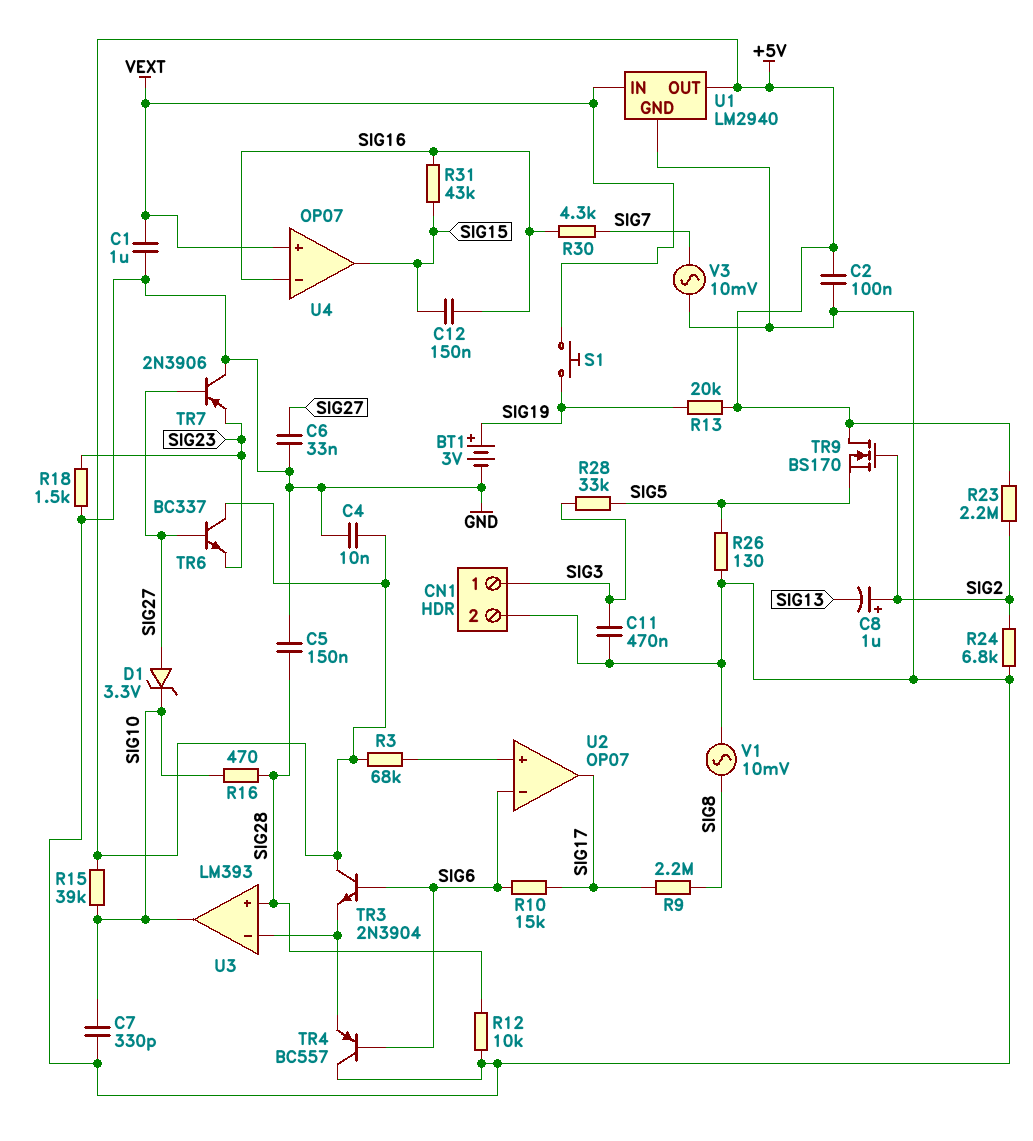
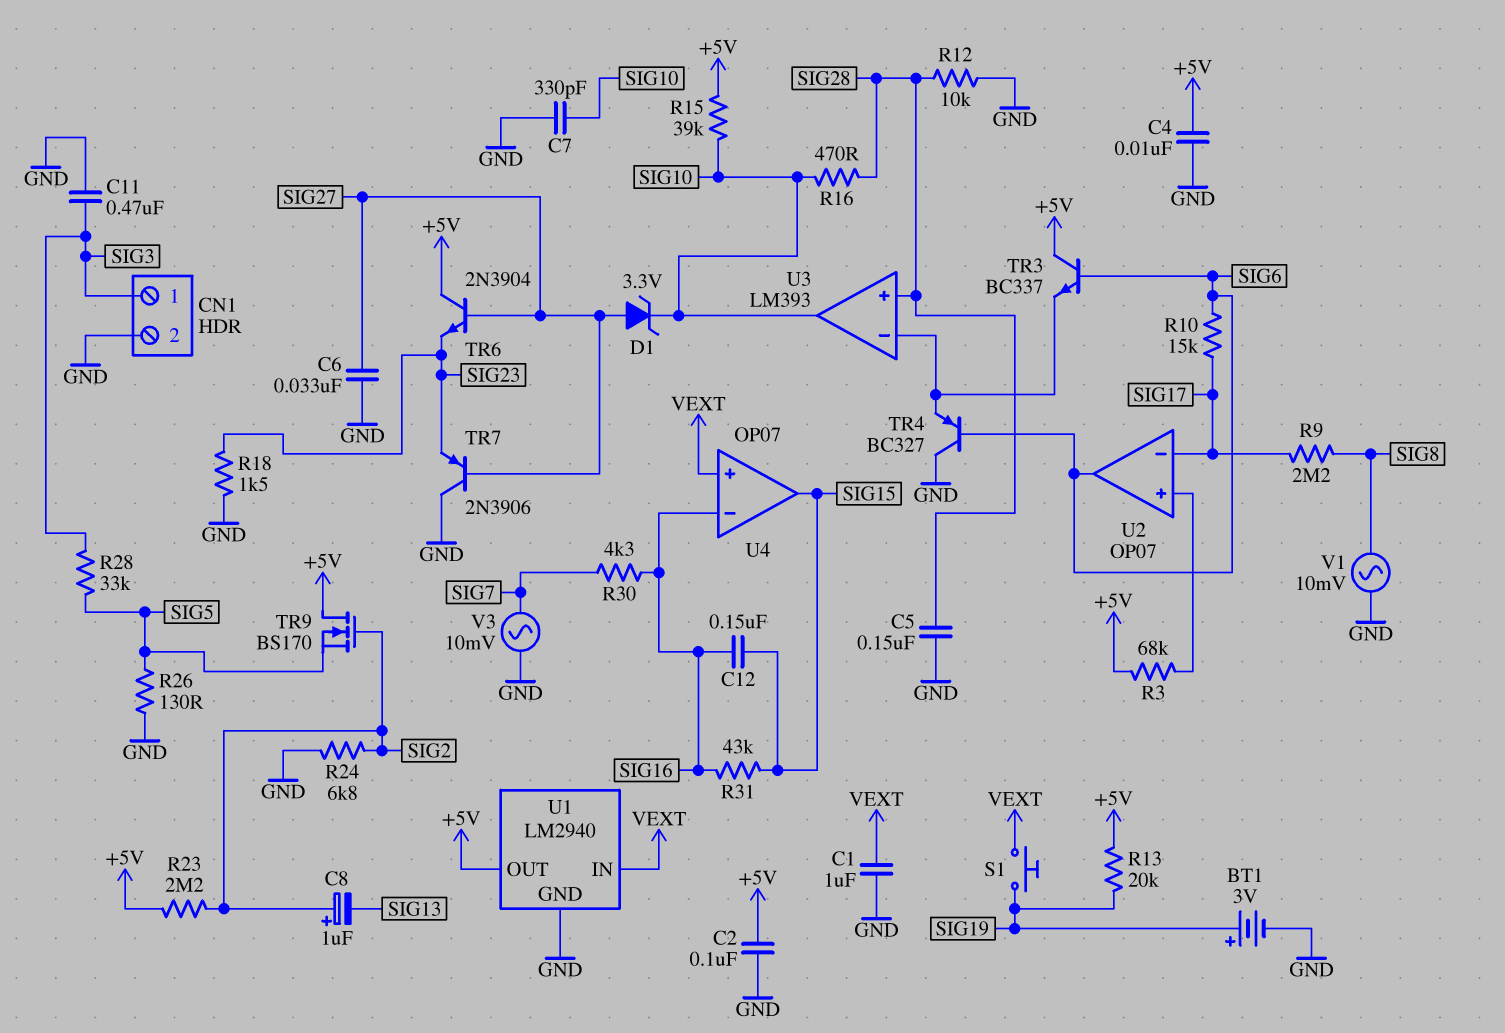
TR3: NPN 2N3904 (B SIG6, C +5V, E U3/in-) -> NPN BC337 (B SIG6, C +5V, E U3/in-)
TR4: PNP BC557 (B SIG6, C GND, E U3/in-) -> PNP BC327 (B SIG6, C GND, E U3/in-)
TR6: NPN BC337 (B SIG27, C +5V, E SIG23) -> NPN 2N3904 (B SIG27, C +5V, E SIG23)
U2 pin in-: SIG6 -> SIG17
U2 pin out: SIG17 -> SIG6

